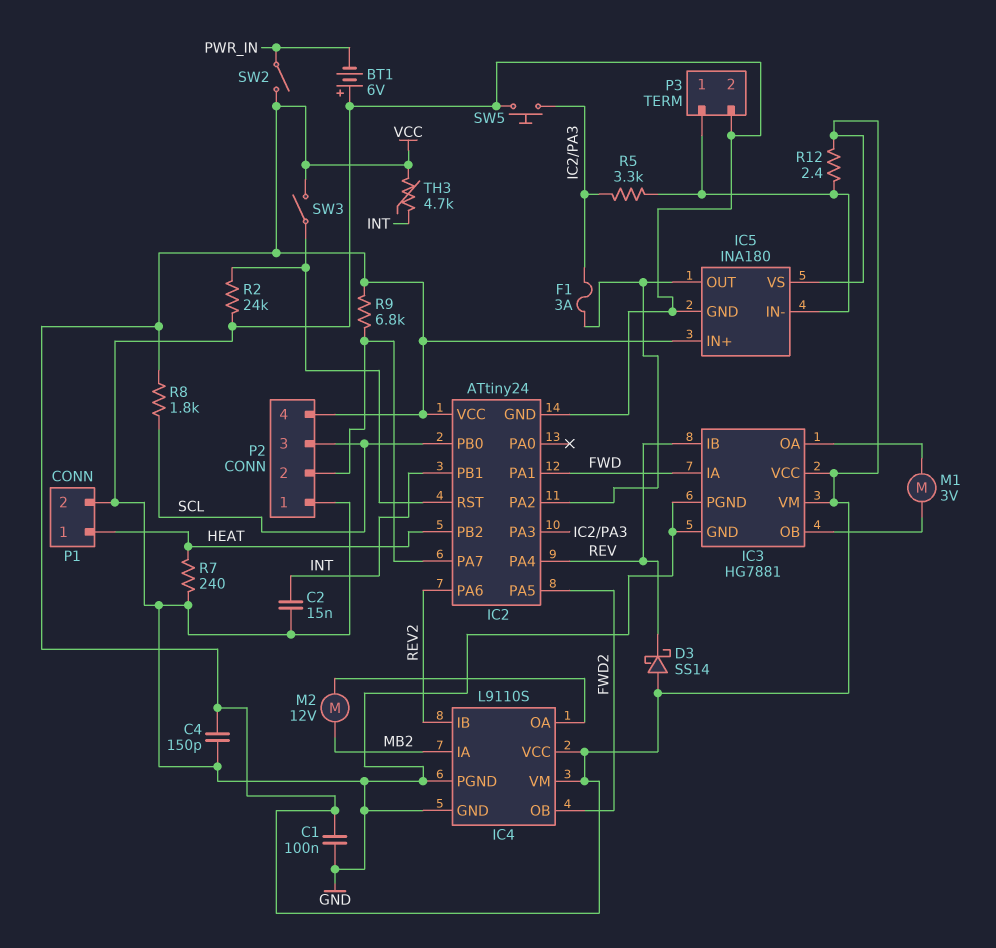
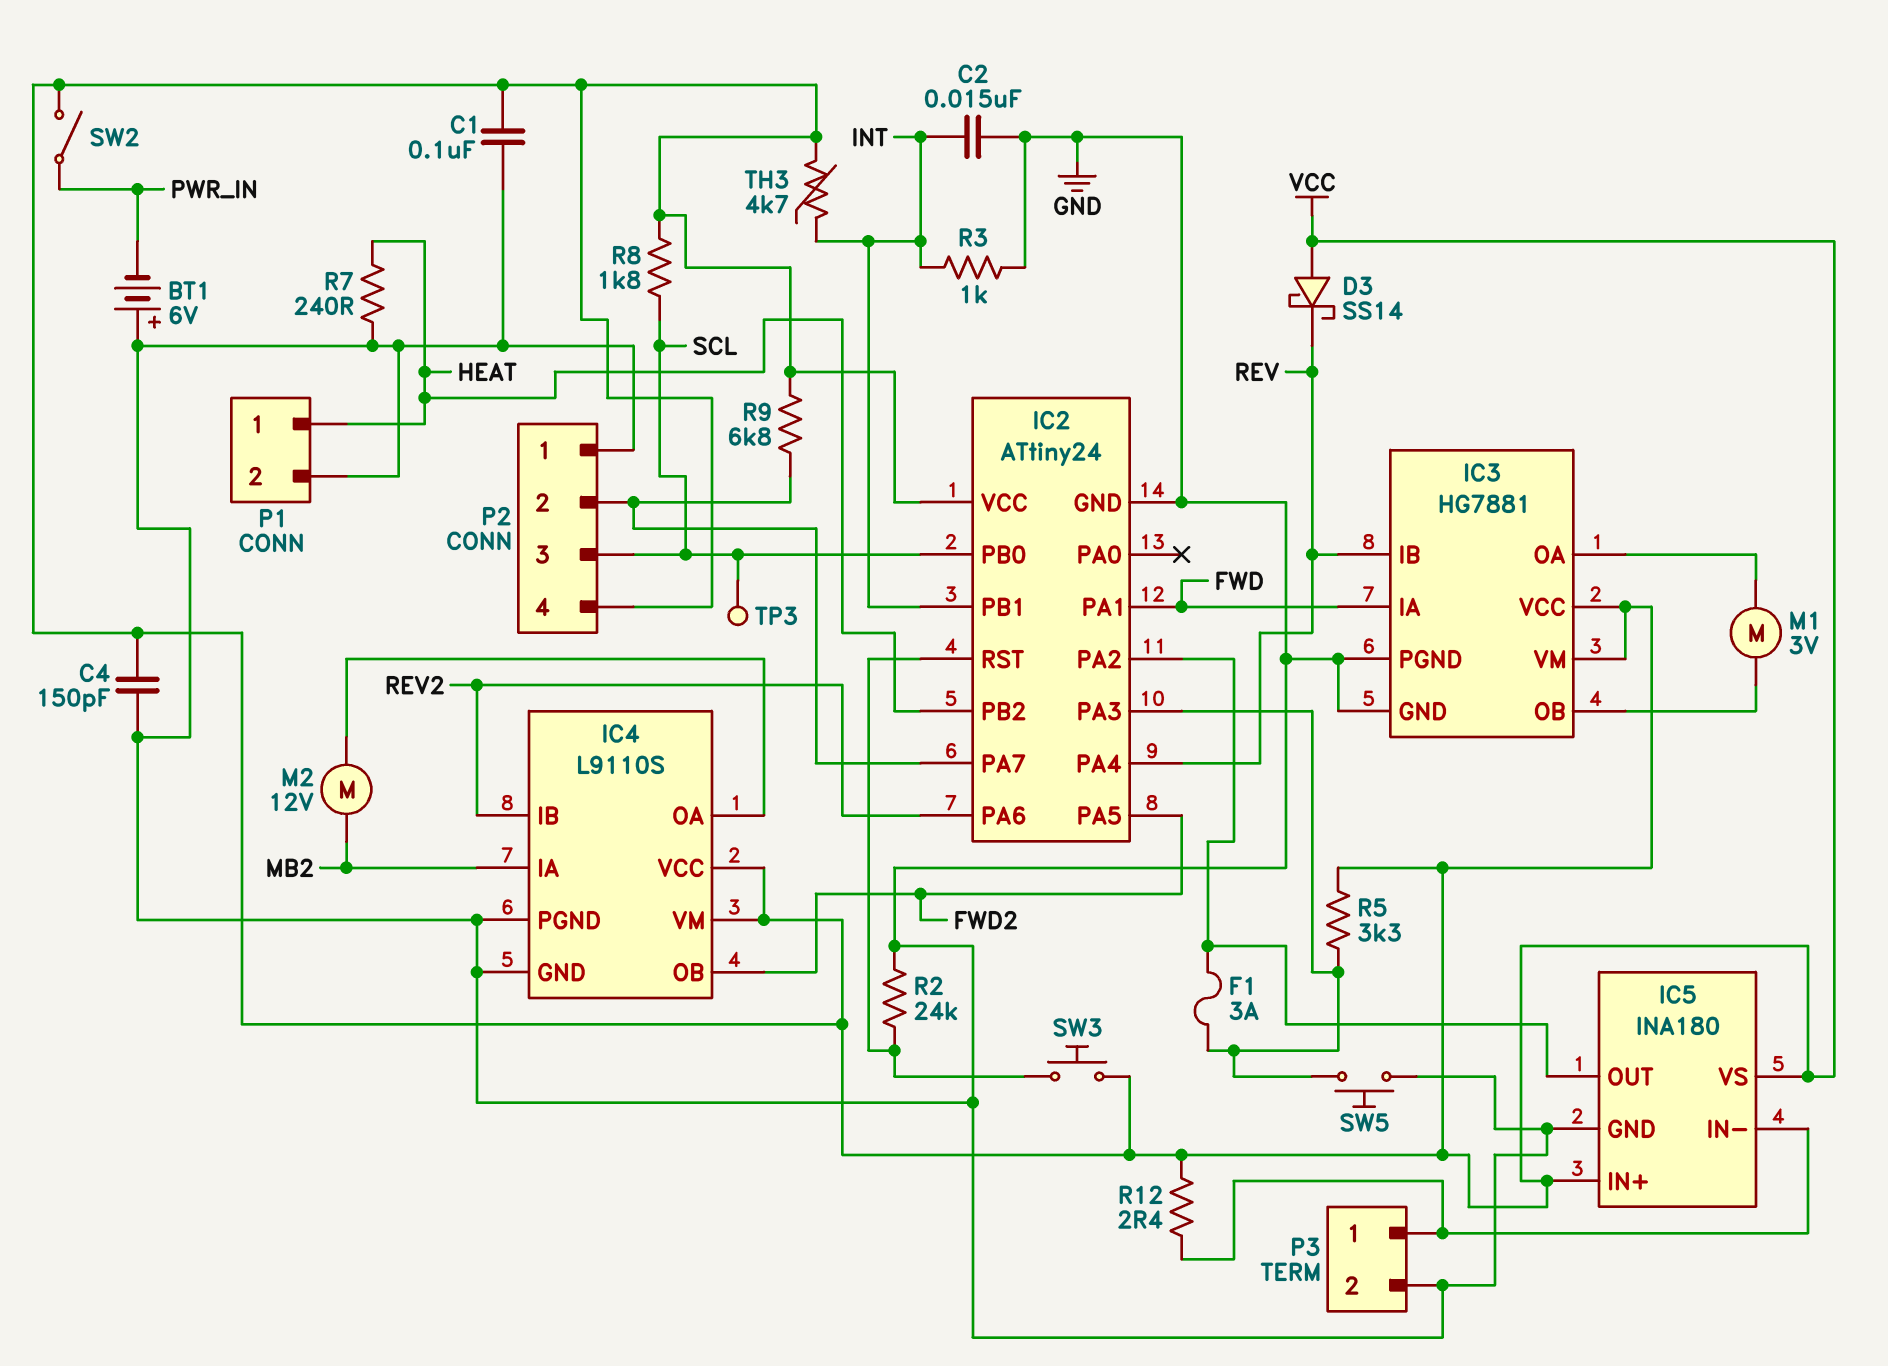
R3: none -> 1k (GND, INT)
R5: 3.3k (IC2/PA3, IC5/IN-) -> 3.3k (IC2/PA3, VCC)
SW3: switch (IC2/RST, VCC) -> button (IC2/RST, VCC)
TP3: none -> test point (SCL)

